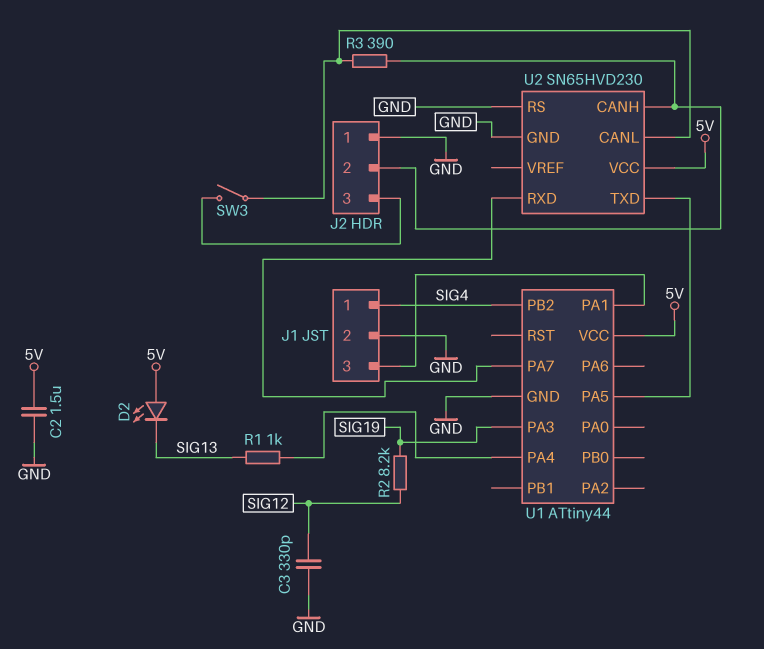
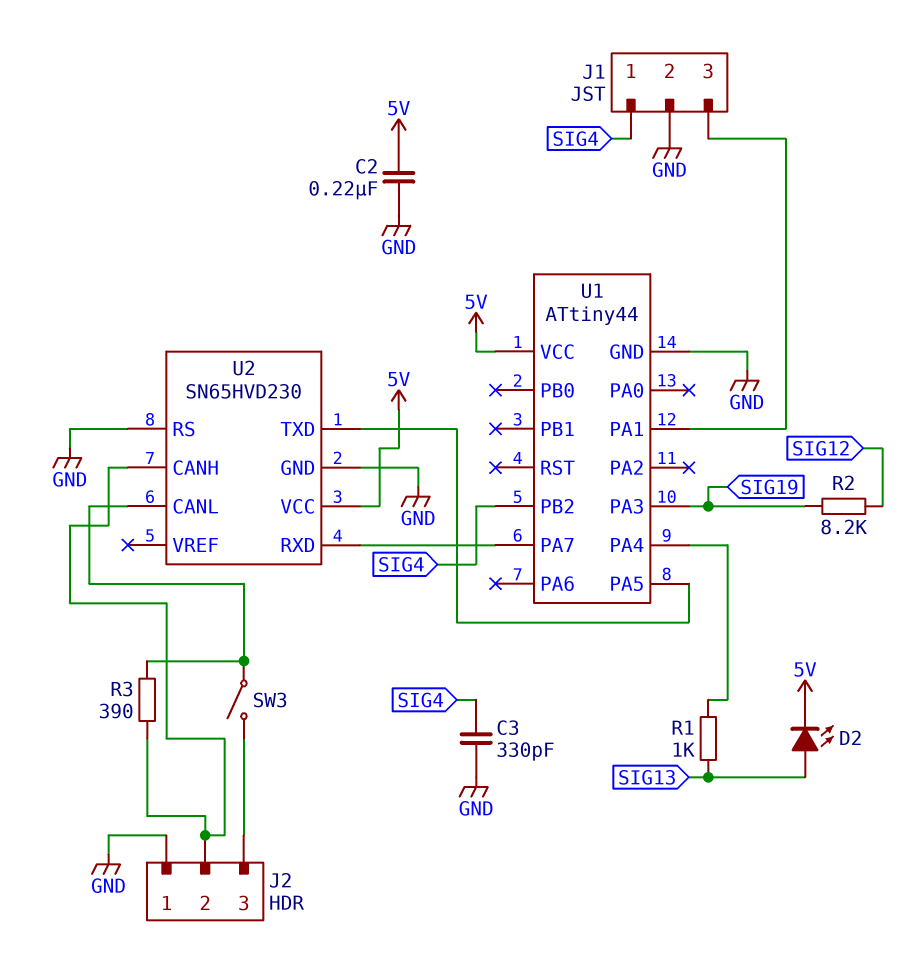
C2: 1.5uF (5V, GND) -> 220nF (5V, GND)
C3: 330pF (GND, SIG12) -> 330pF (GND, SIG4)
D2: LED (A 5V, K SIG13) -> LED (A SIG13, K 5V)

